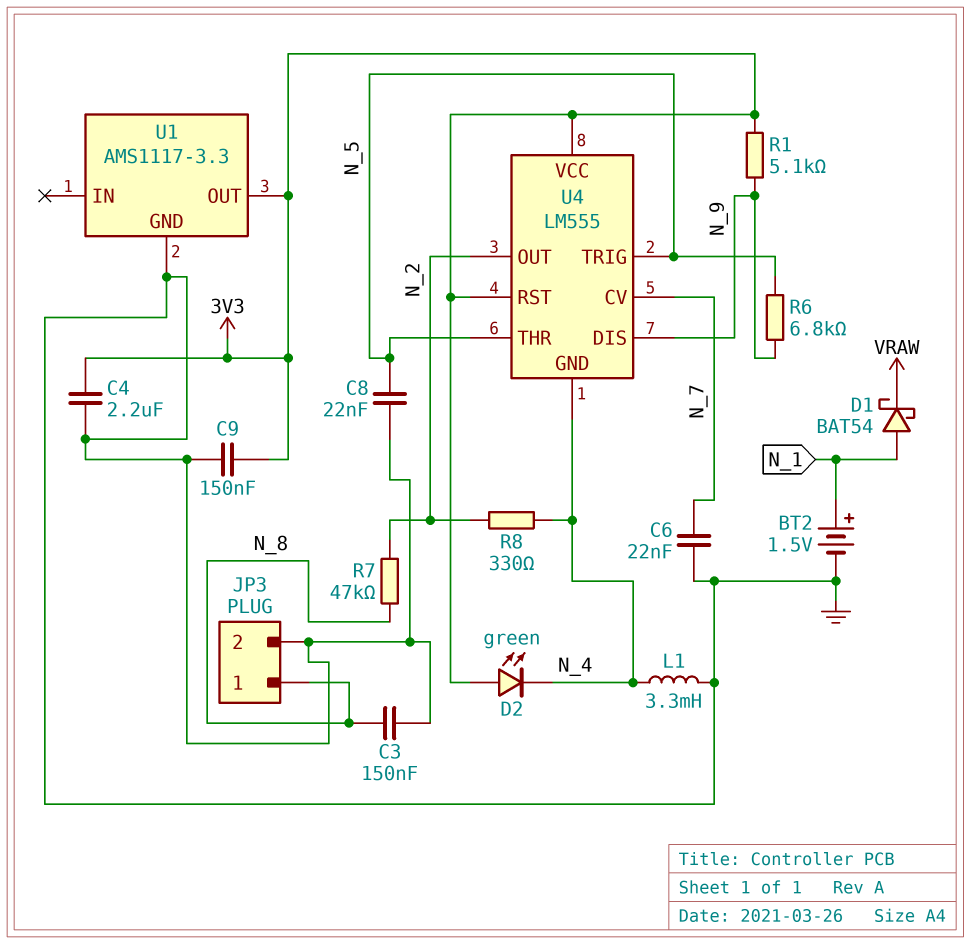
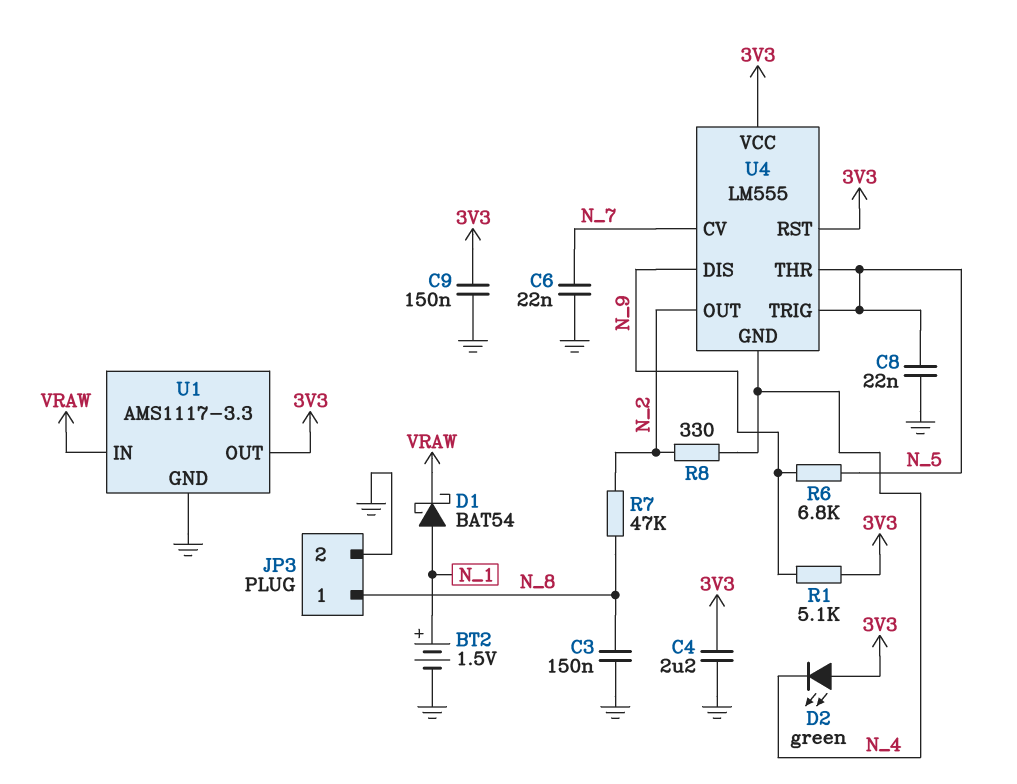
L1: 3.3mH (GND, N_4) -> none
U1 pin IN: none -> VRAW

